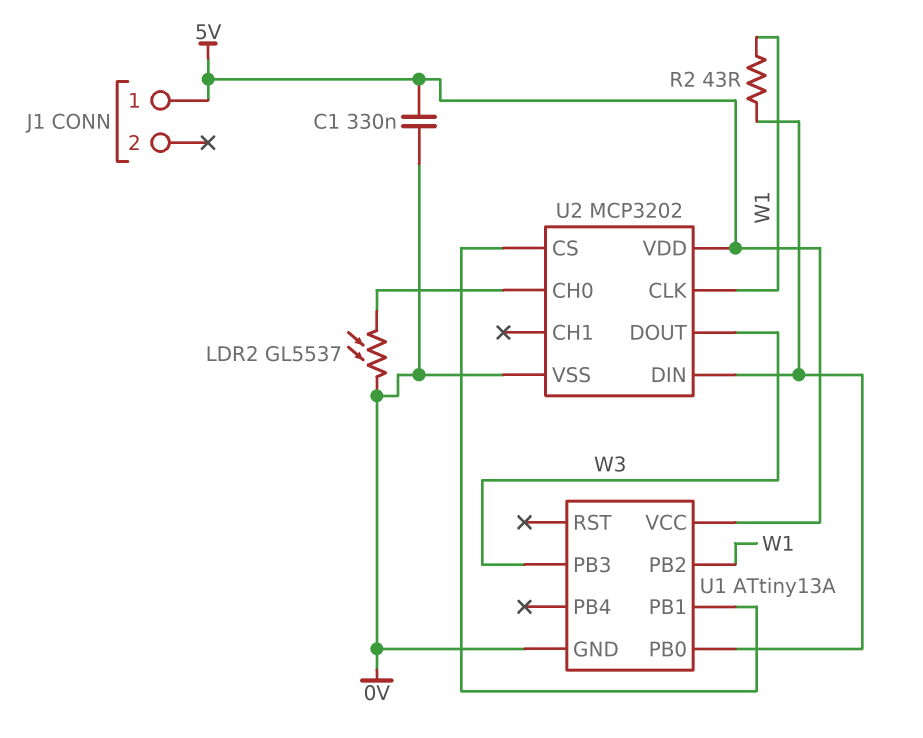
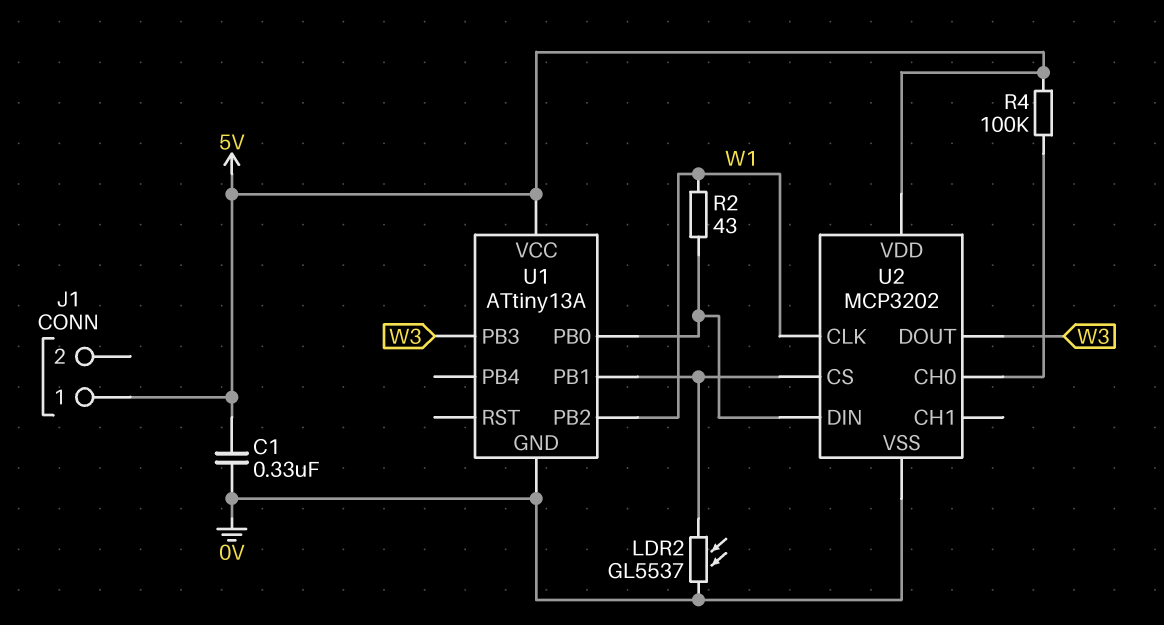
LDR2: GL5537 (0V, U2/CH0) -> GL5537 (0V, U1/PB1)
R4: none -> 100k (5V, U2/CH0)

